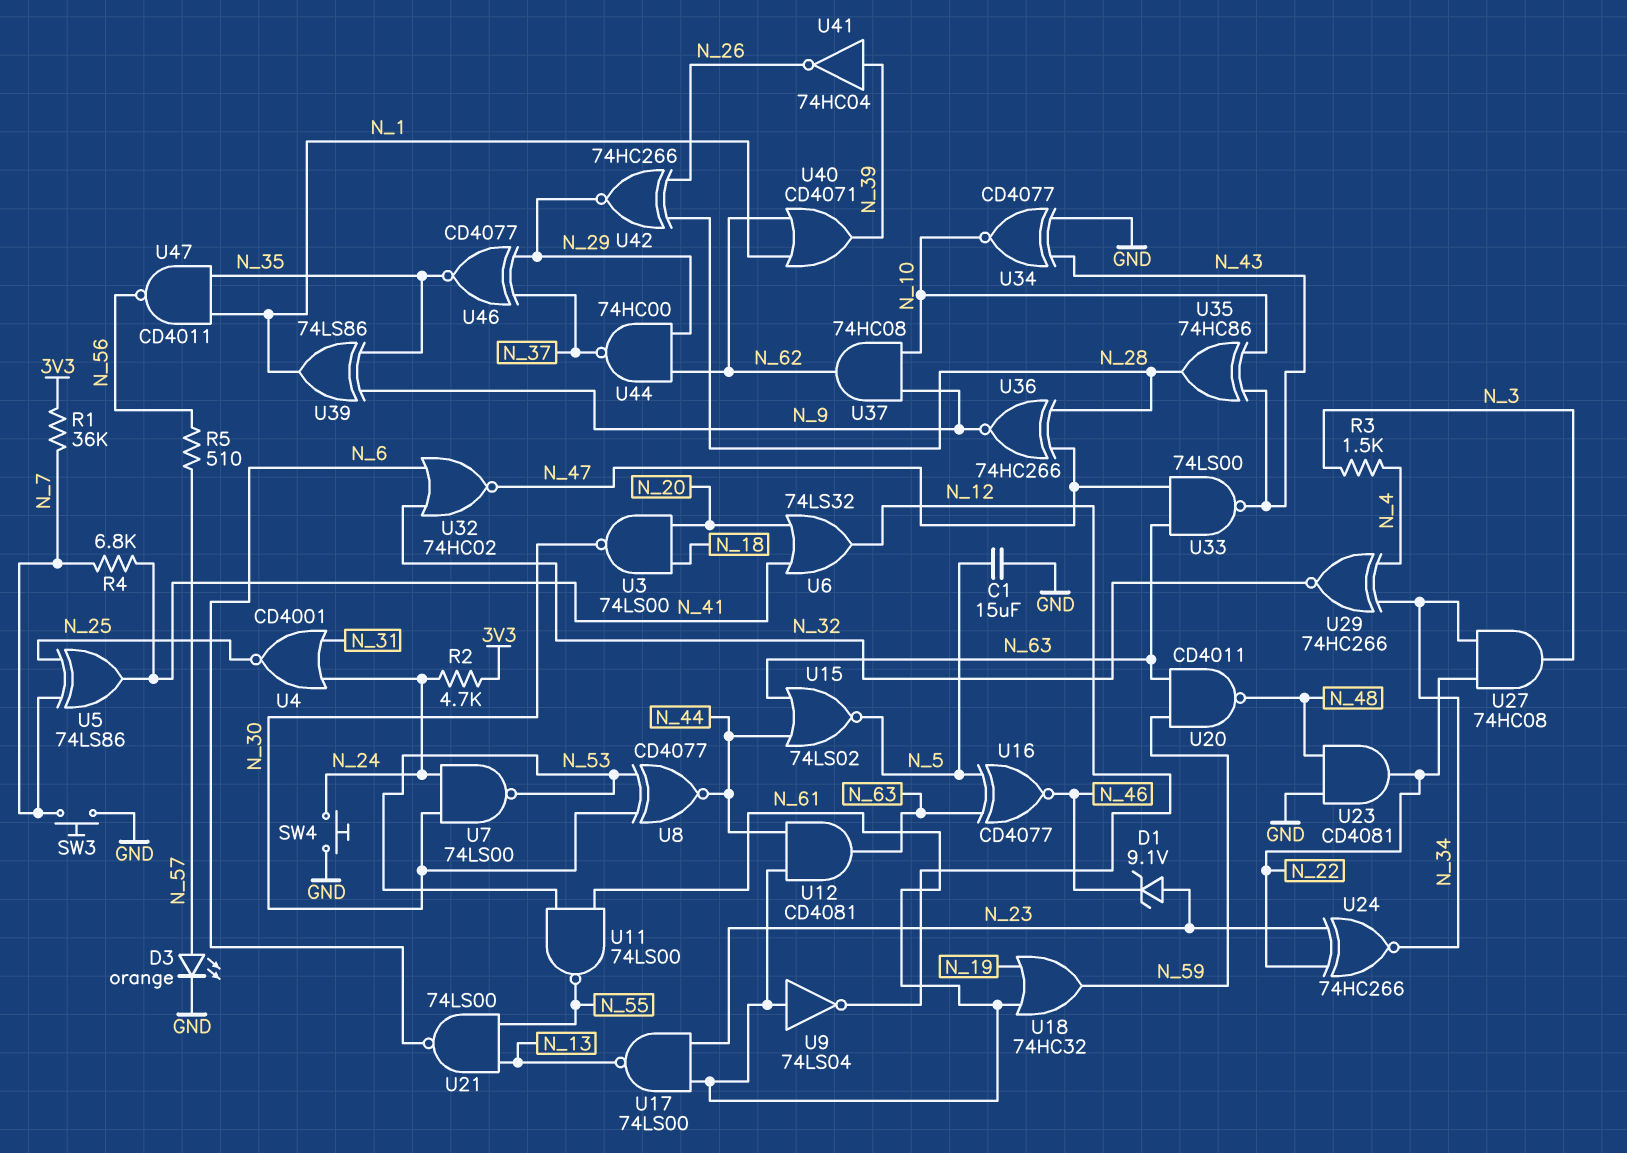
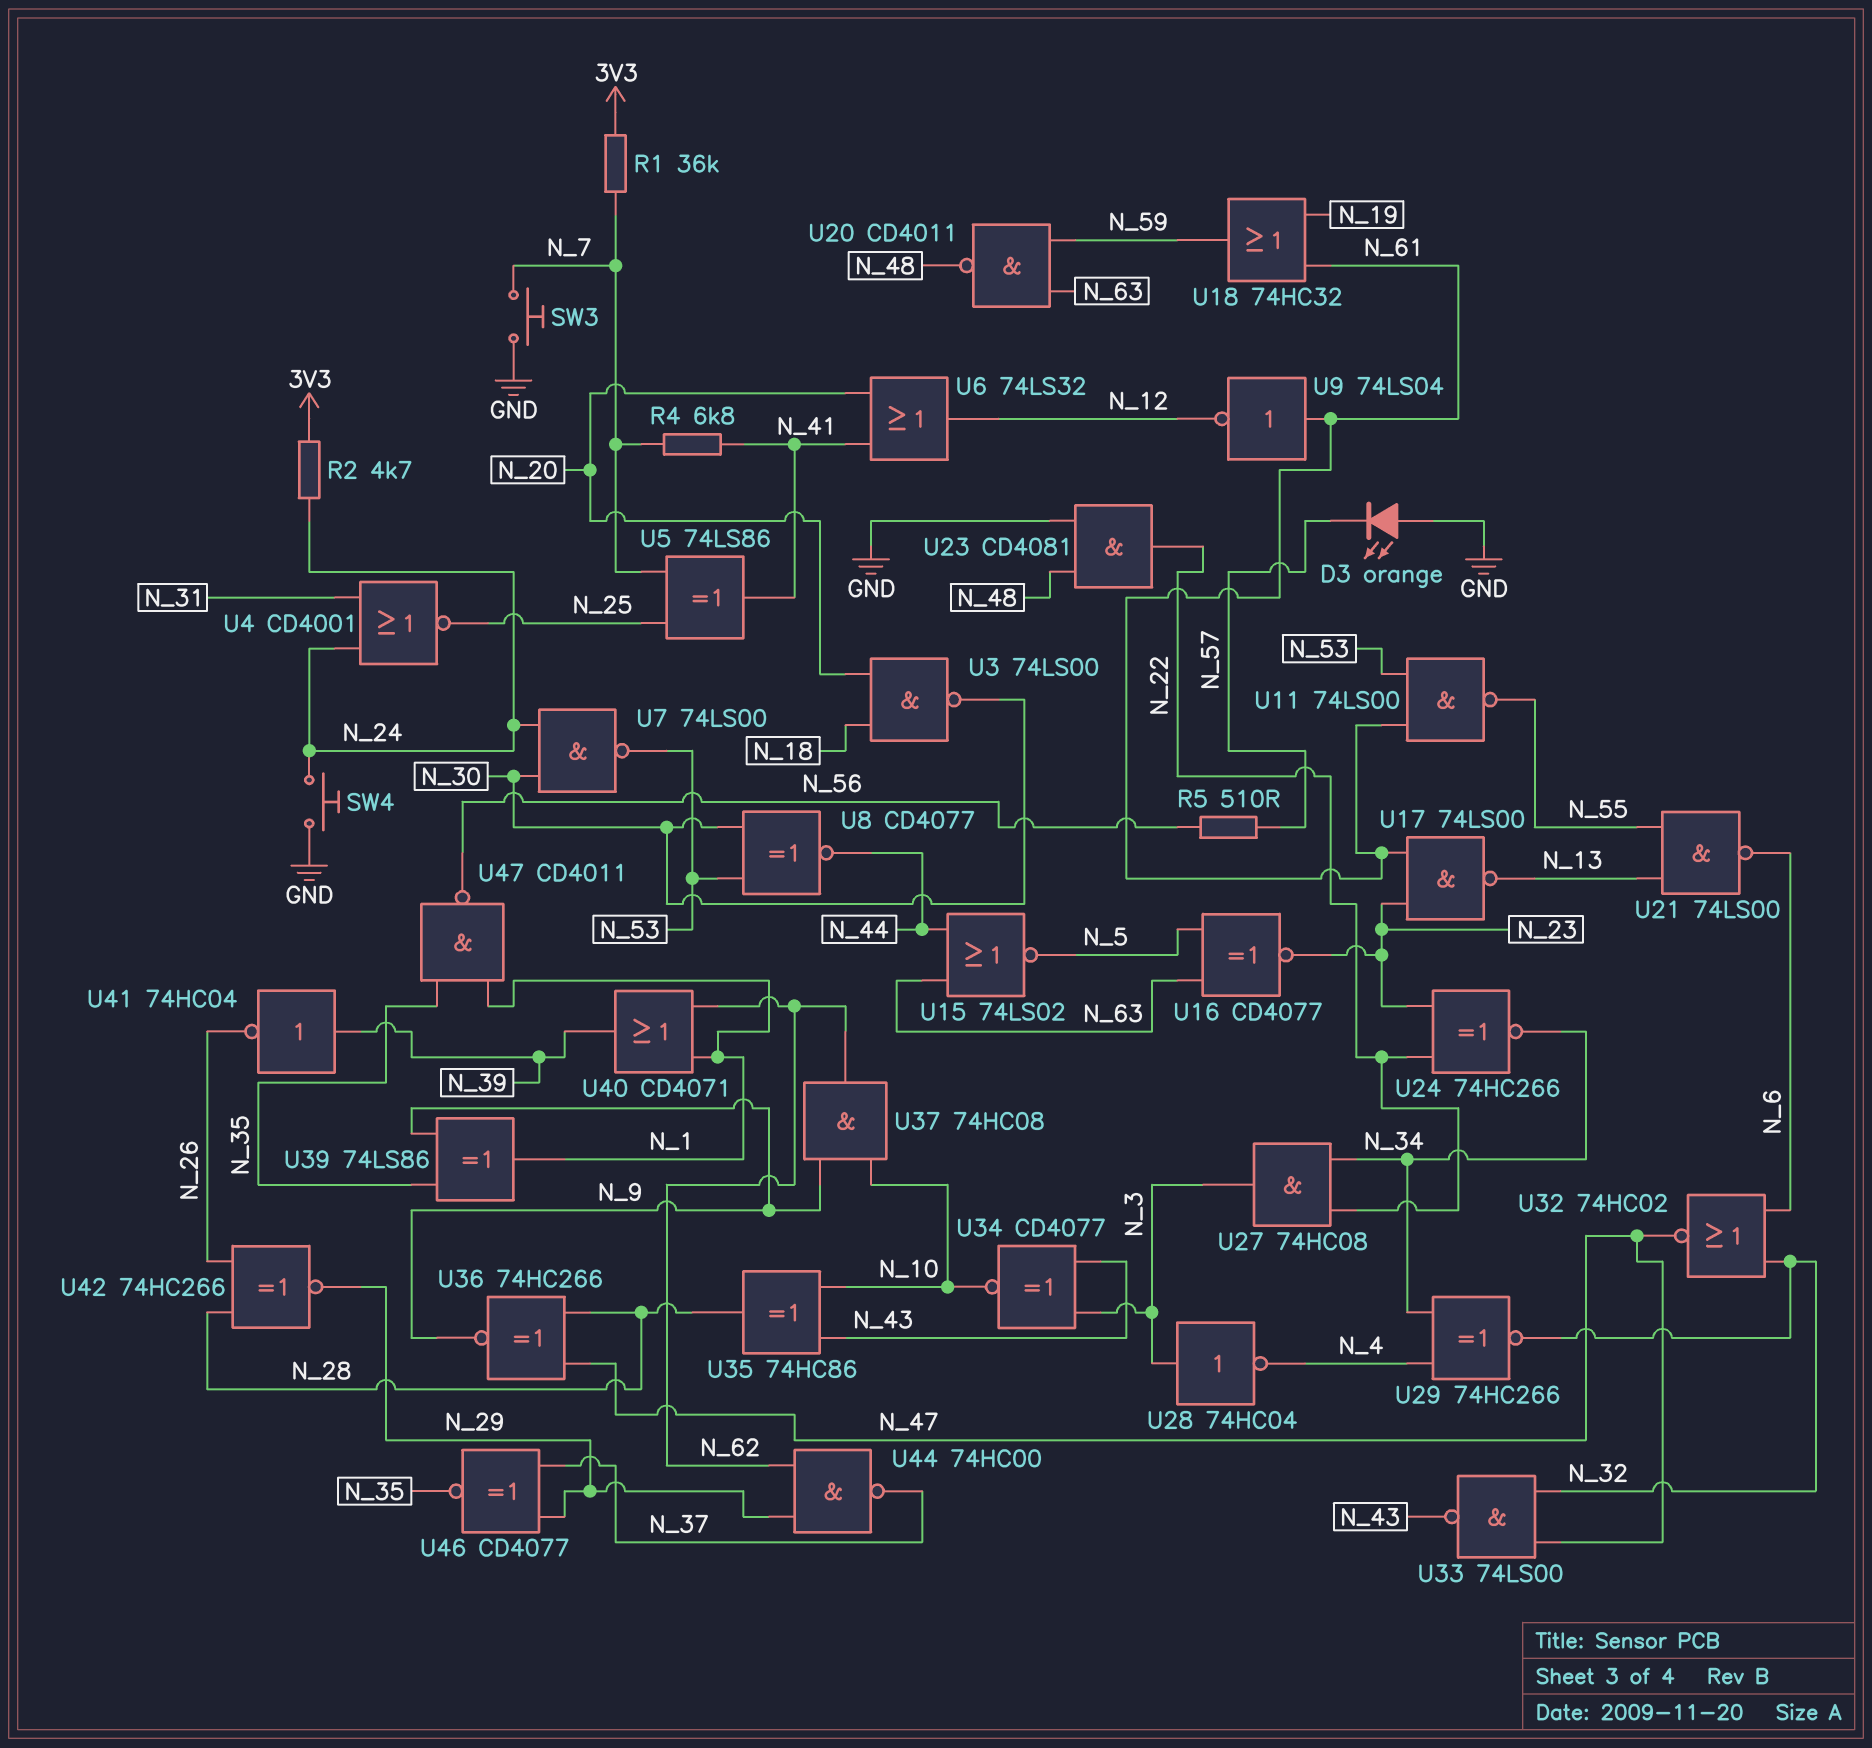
C1: 15uF (GND, N_5) -> none
D1: zener 9.1V (A N_23, K N_46) -> none
D3: LED orange (A N_57, K GND) -> LED orange (A GND, K N_57)
R3: 1.5k (N_3, N_4) -> none
U12: AND CD4081 (in N_44, in N_61, out N_63) -> none
U16: XNOR CD4077 (in N_5, in N_63, out N_46) -> XNOR CD4077 (in N_5, in N_63, out N_23)
U28: none -> NOT 74HC04 (in N_3, out N_4)
U33: NAND 74LS00 (in N_47, in N_63, out N_43) -> NAND 74LS00 (in N_32, in N_47, out N_43)
U34: XNOR CD4077 (in GND, in N_43, out N_10) -> XNOR CD4077 (in N_3, in N_43, out N_10)

